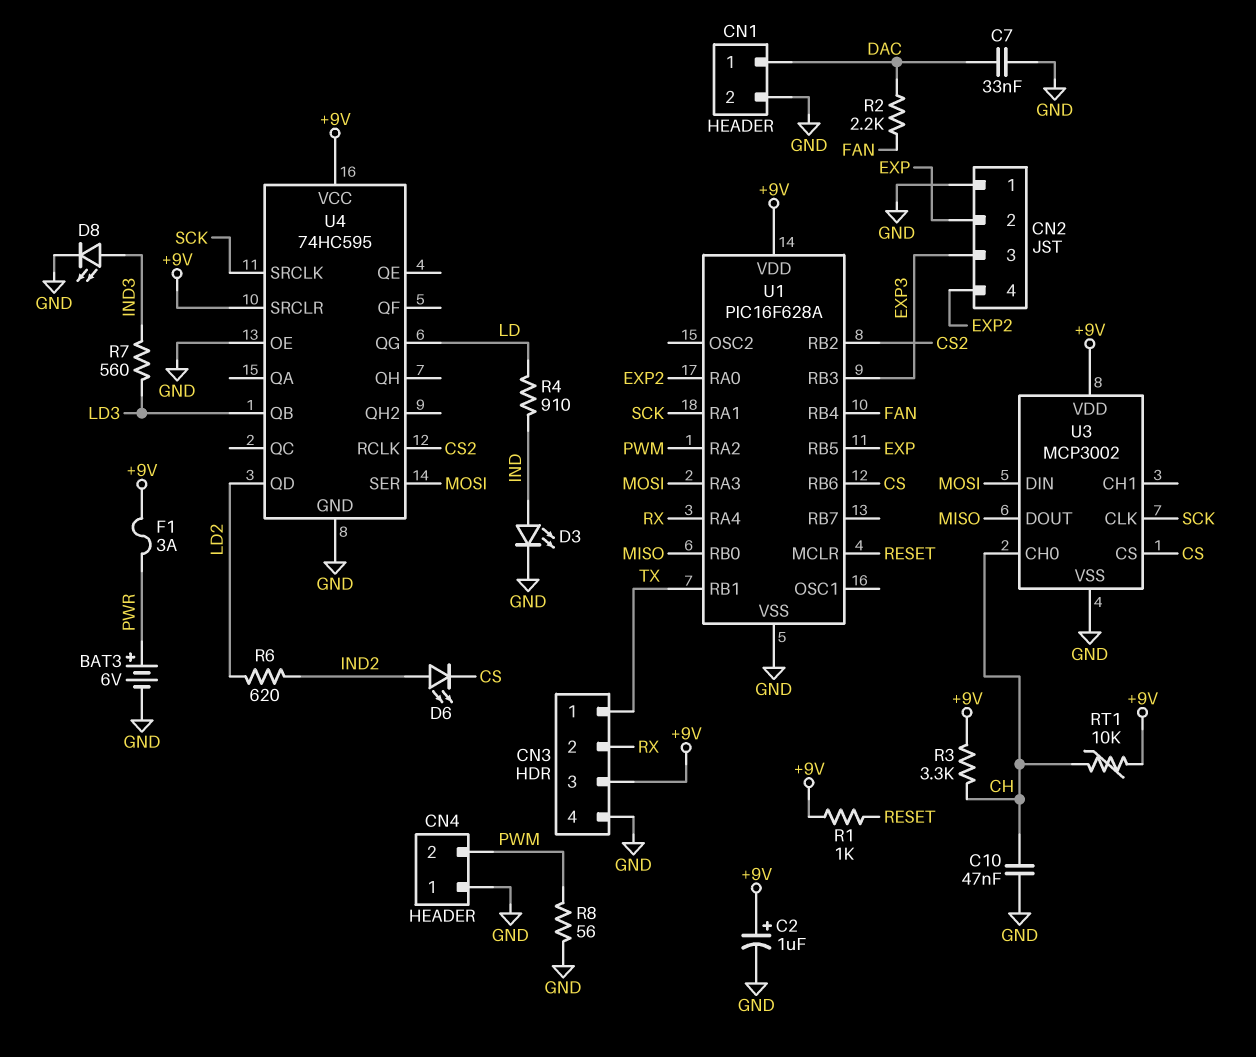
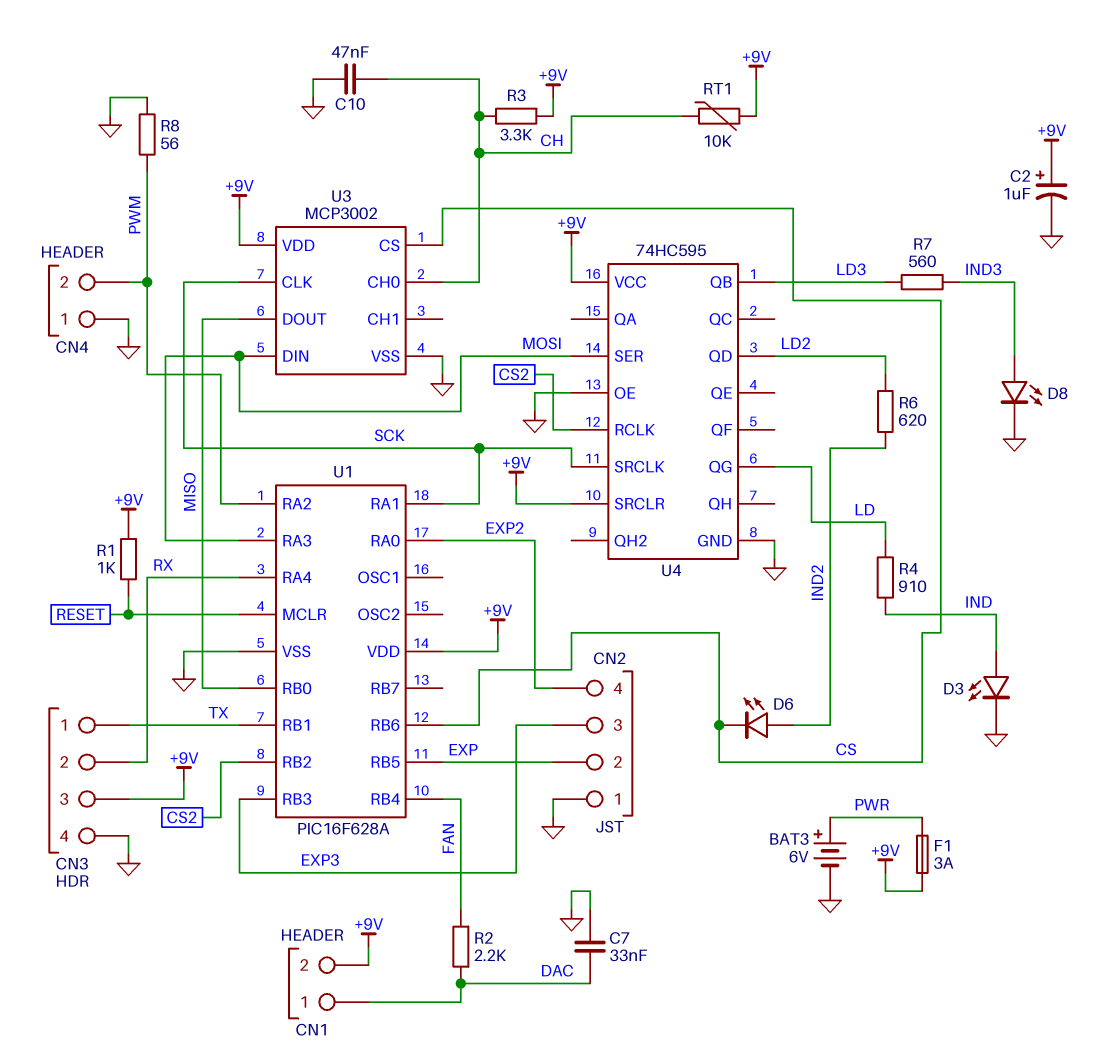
CN1 pin 2: GND -> +9V

